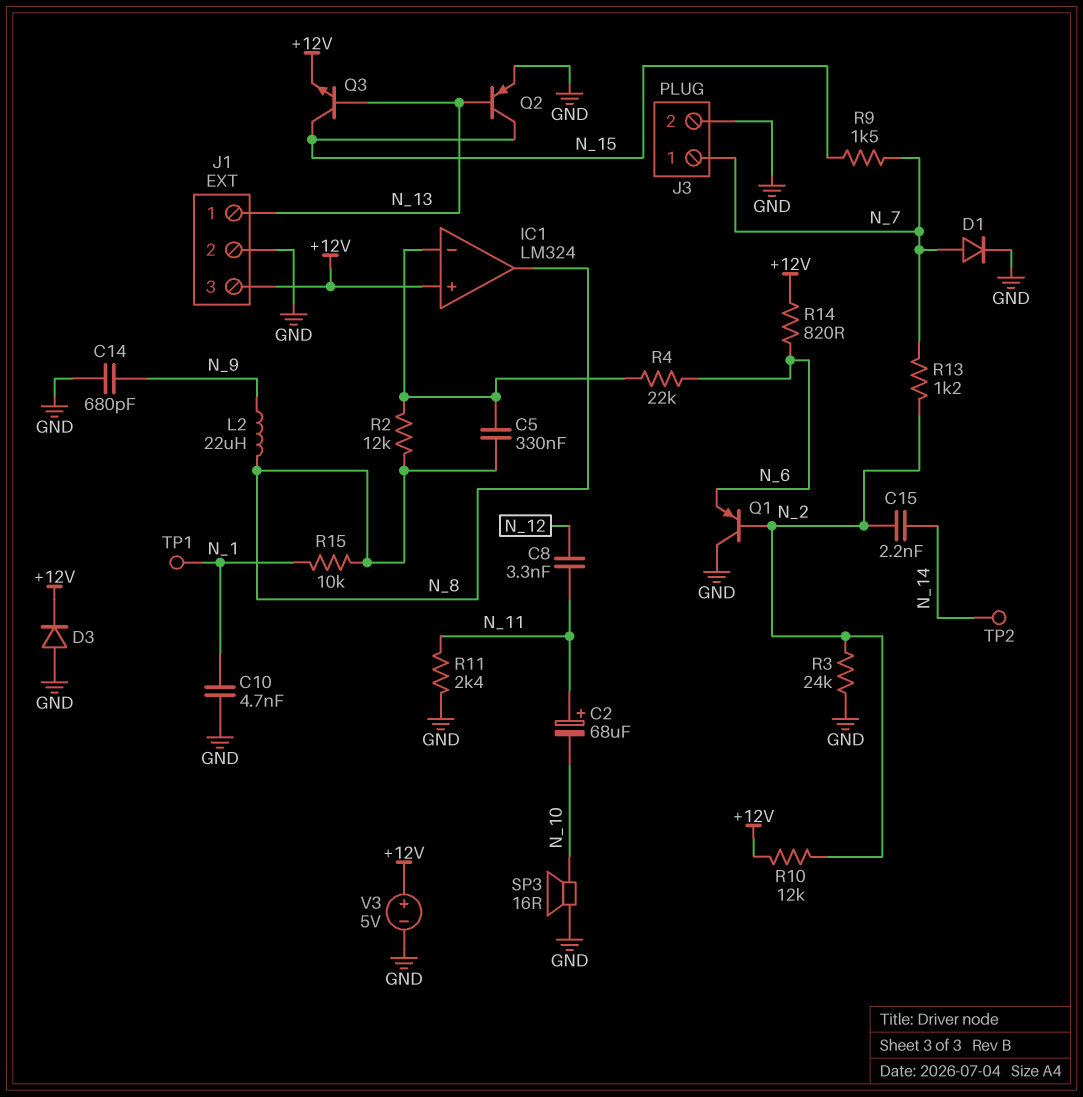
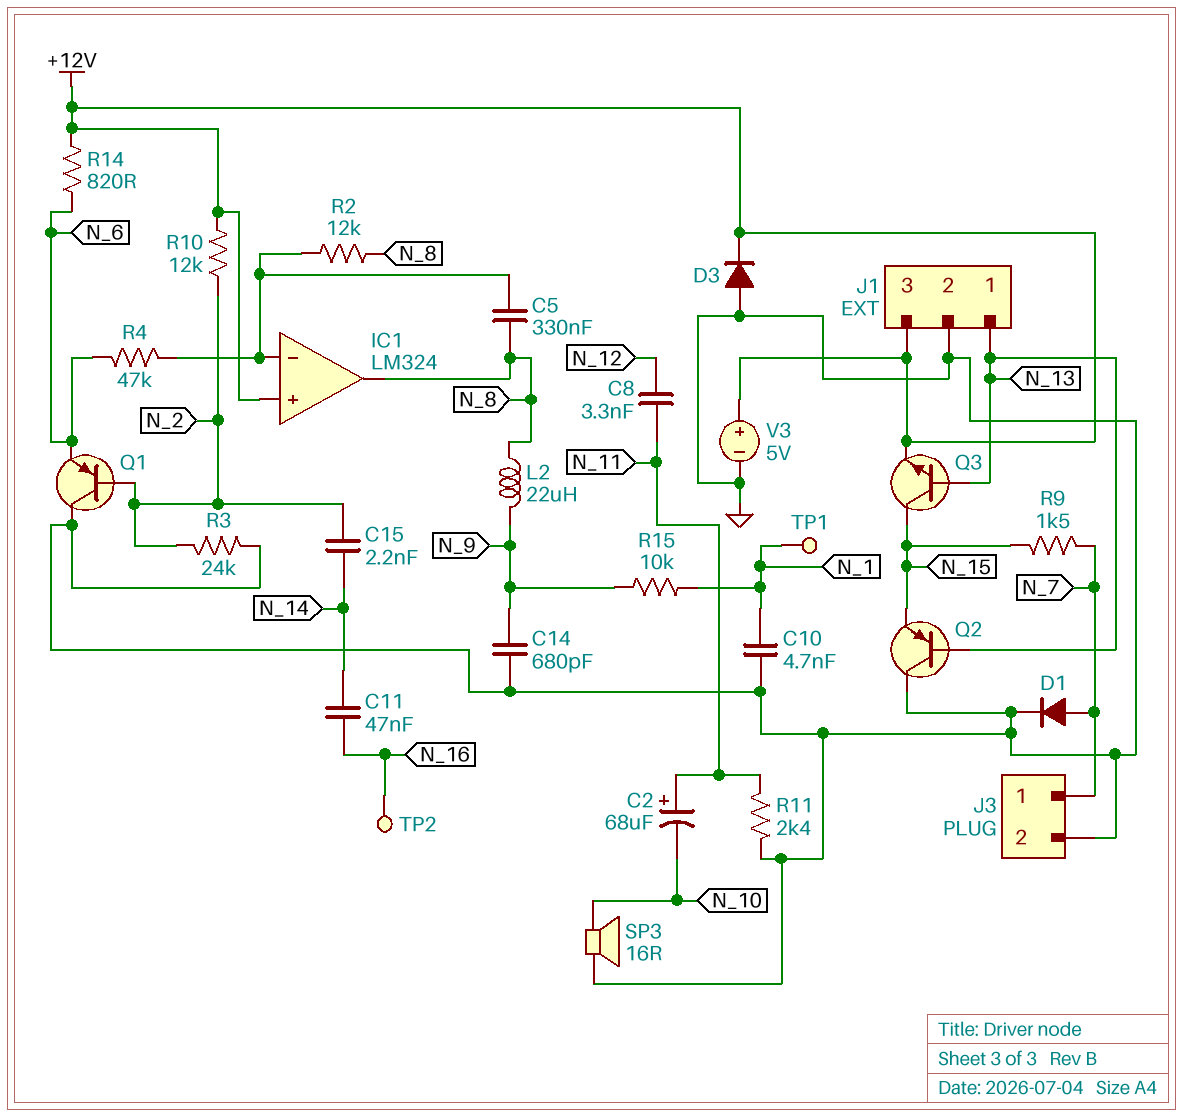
C11: none -> 47nF (N_14, N_16)
Q2: PNP (B N_13, C N_15, E GND) -> PNP (B N_13, C GND, E N_15)
R4: 22k (IC1/in-, N_6) -> 47k (IC1/in-, N_6)
R13: 1.2k (N_2, N_7) -> none
R15: 10k (N_1, N_8) -> 10k (N_1, N_9)
TP2: test point (N_14) -> test point (N_16)

